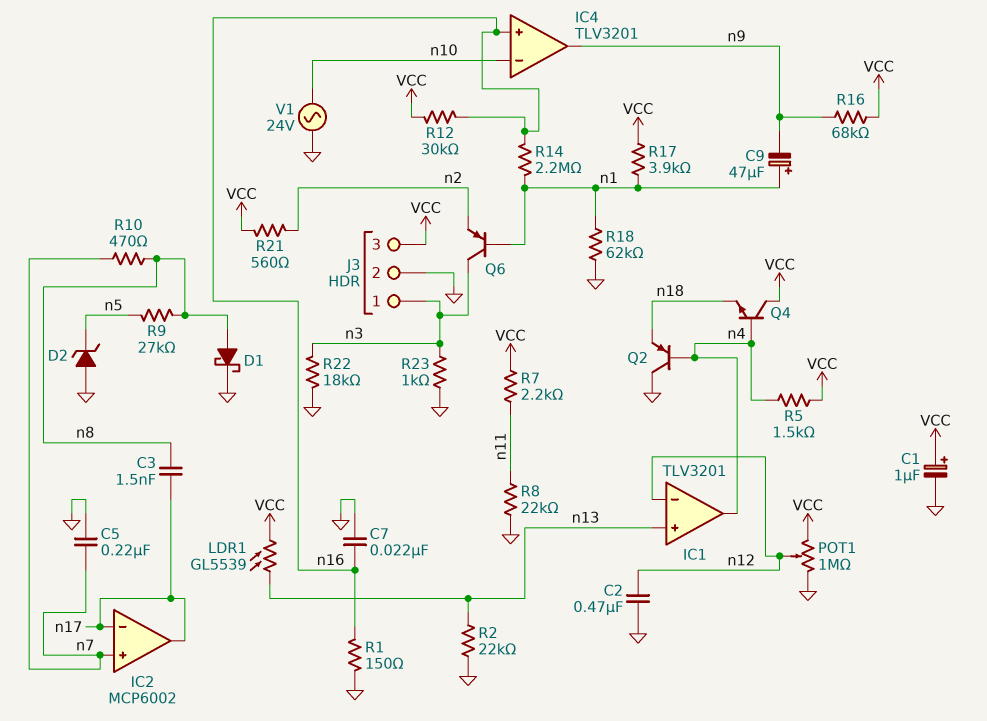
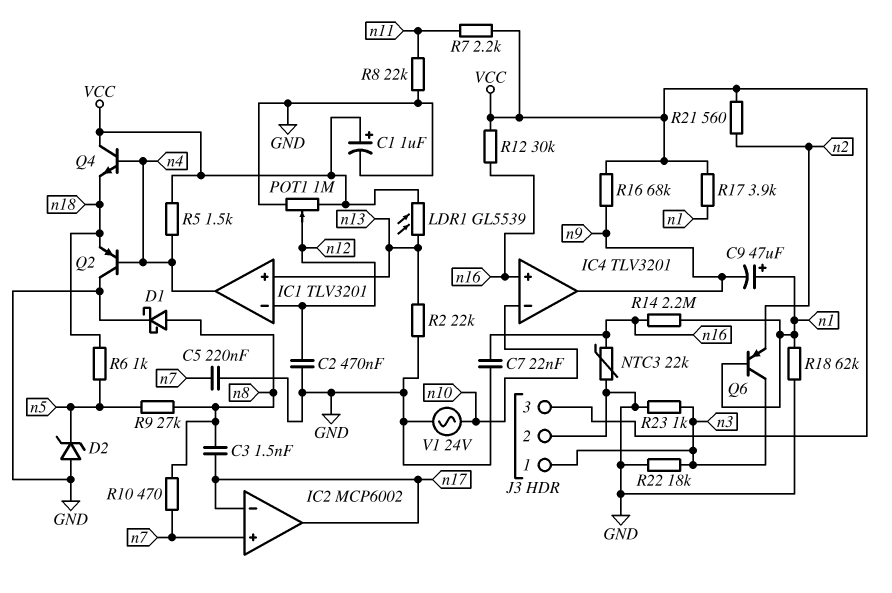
NTC3: none -> 22k (GND, n16)
R1: 150 (GND, n16) -> none
R6: none -> 1k (n5, n18)

